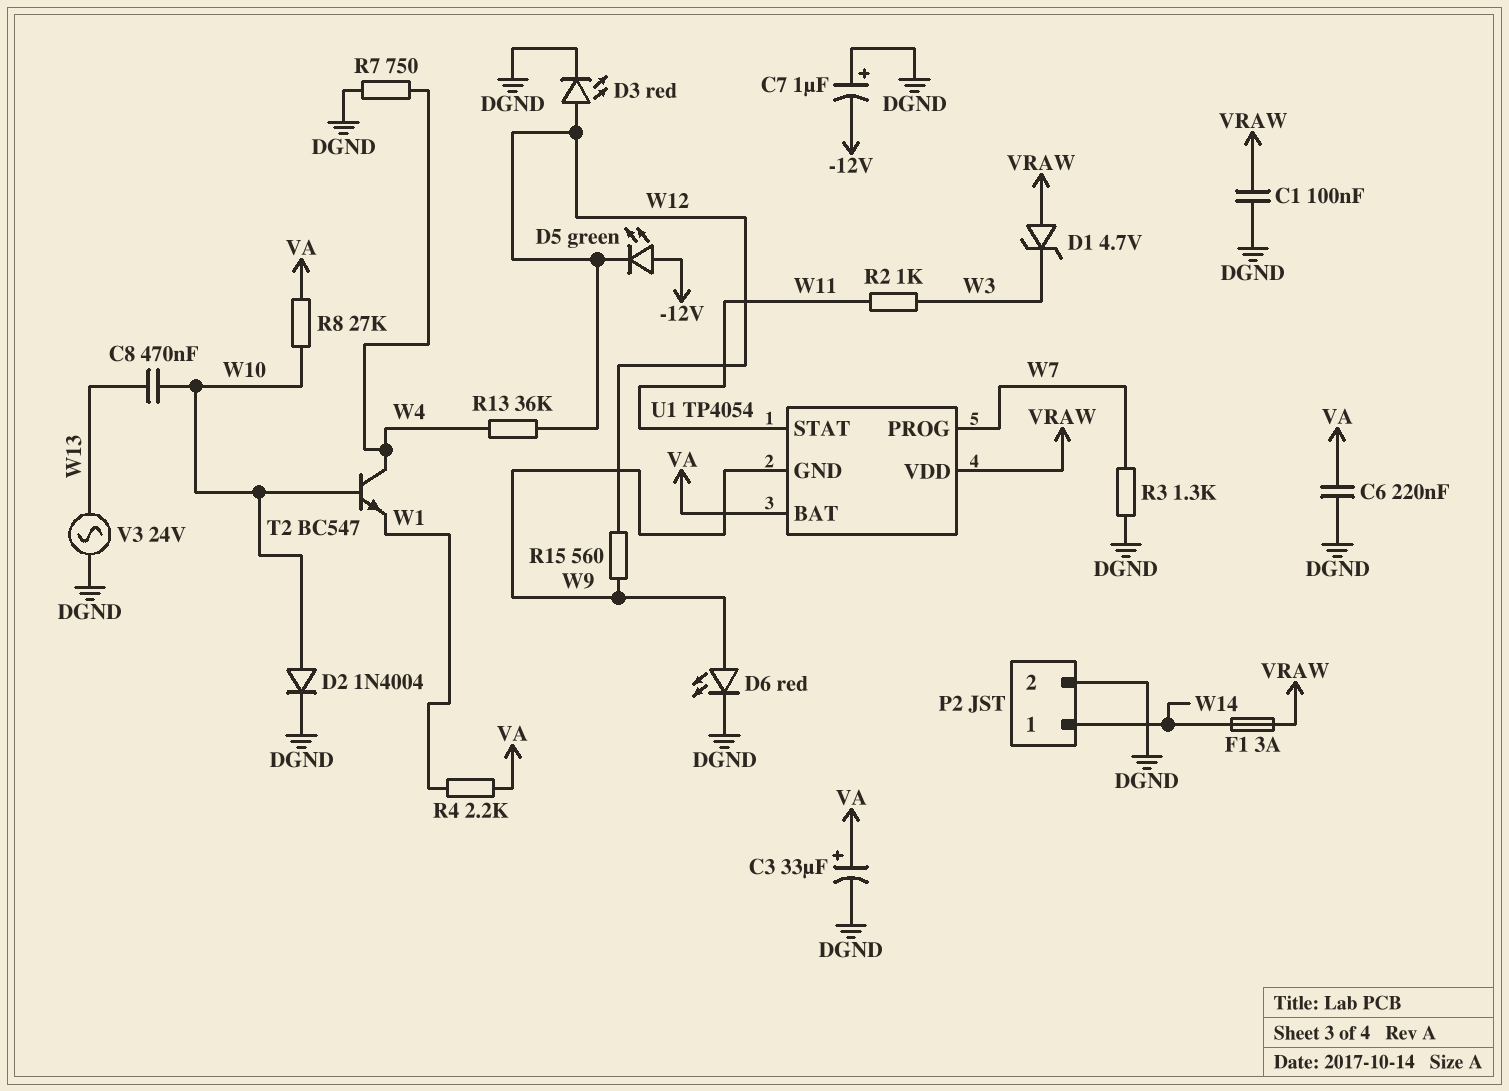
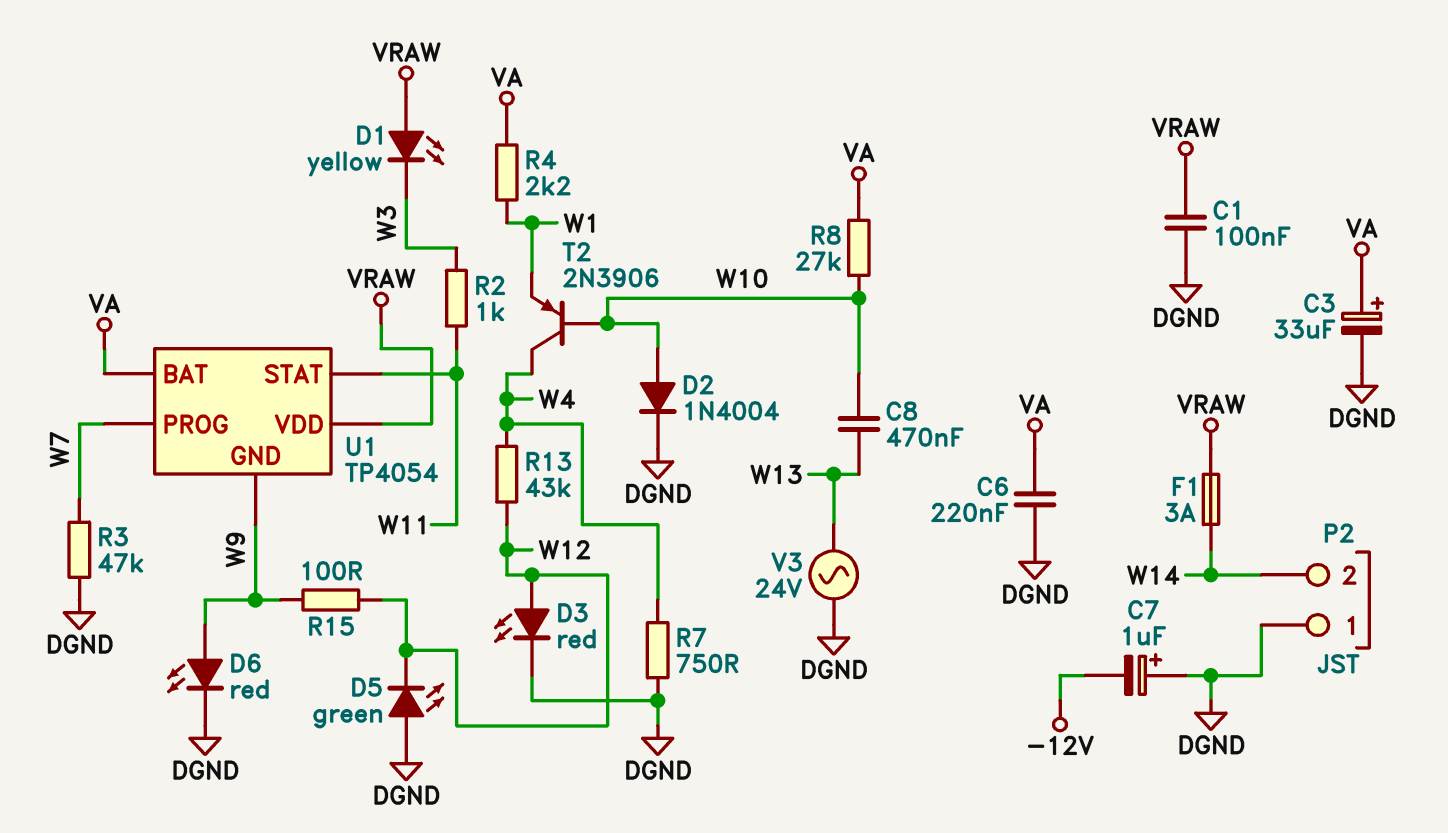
D1: zener 4.7V (A VRAW, K W3) -> LED yellow (A VRAW, K W3)
D5: LED green (A -12V, K W12) -> LED green (A DGND, K W12)
P2 pin 1: W14 -> DGND
P2 pin 2: DGND -> W14
R3: 1.3k (DGND, W7) -> 47k (DGND, W7)
R13: 36k (W4, W12) -> 43k (W4, W12)
R15: 560 (W9, W12) -> 100 (W9, W12)
T2: NPN BC547 (B W10, C W4, E W1) -> PNP 2N3906 (B W10, C W4, E W1)

